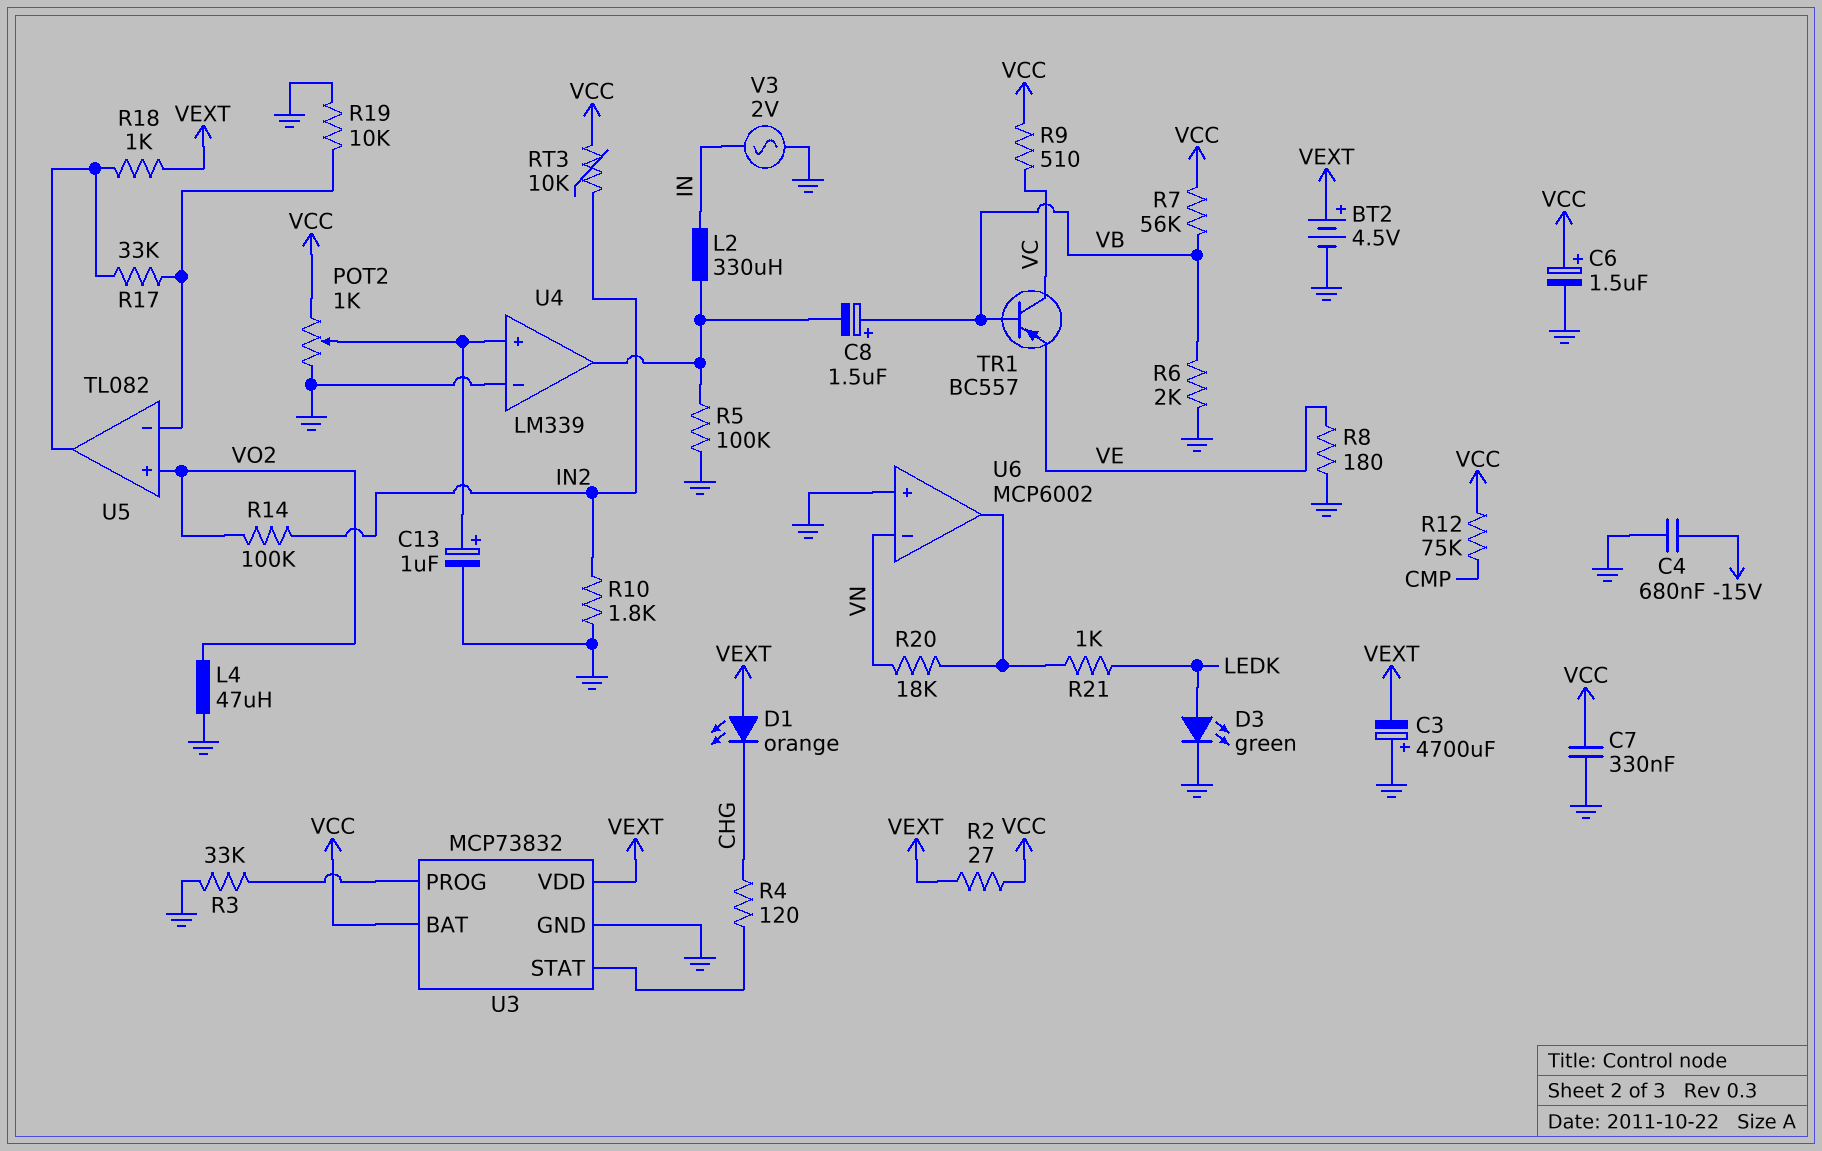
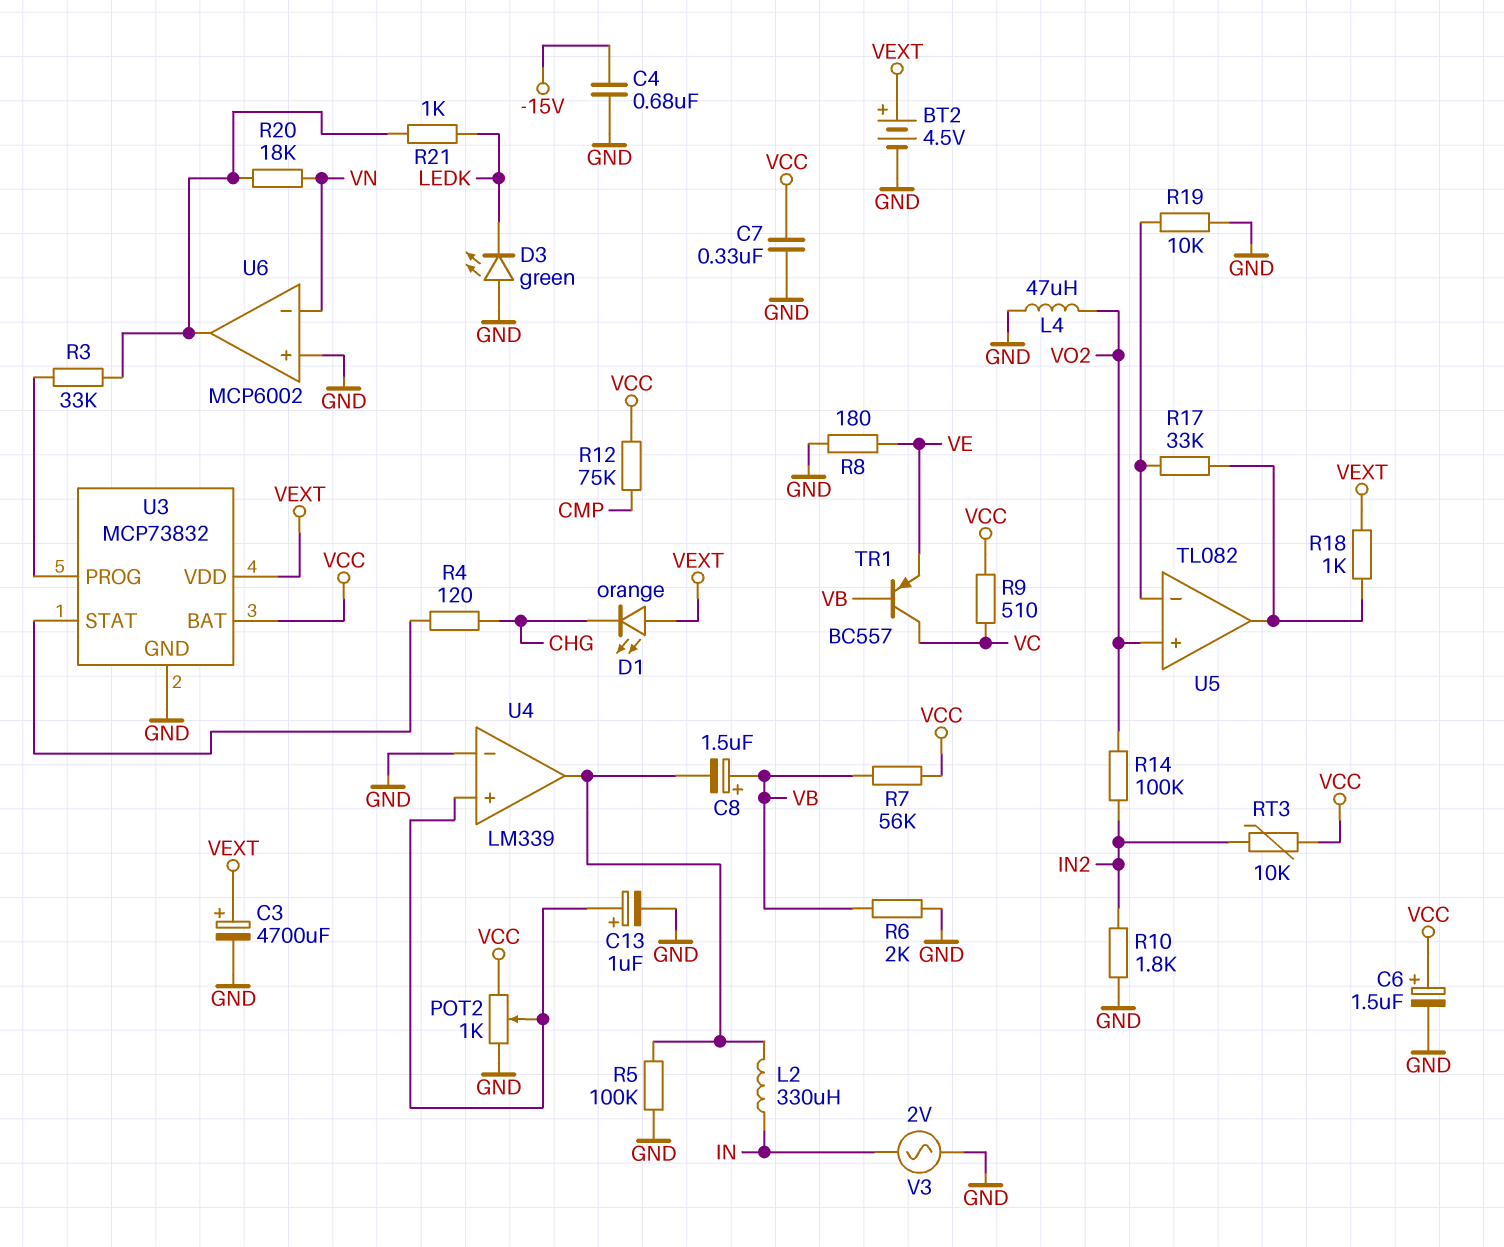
C3: 4700uF (plus GND, minus VEXT) -> 4700uF (plus VEXT, minus GND)
D3: LED green (A LEDK, K GND) -> LED green (A GND, K LEDK)
R2: 27 (VCC, VEXT) -> none
R3: 33k (GND, U3/PROG) -> 33k (U3/PROG, U6/out)

